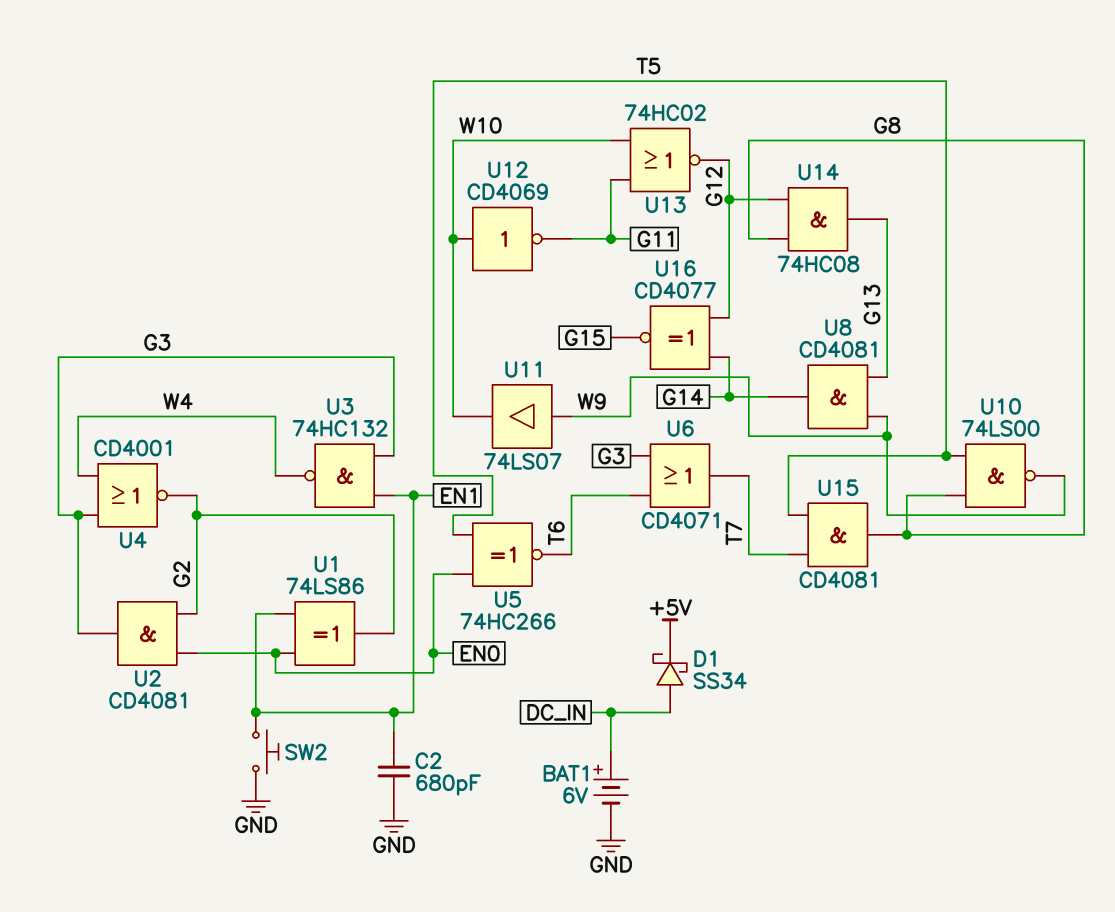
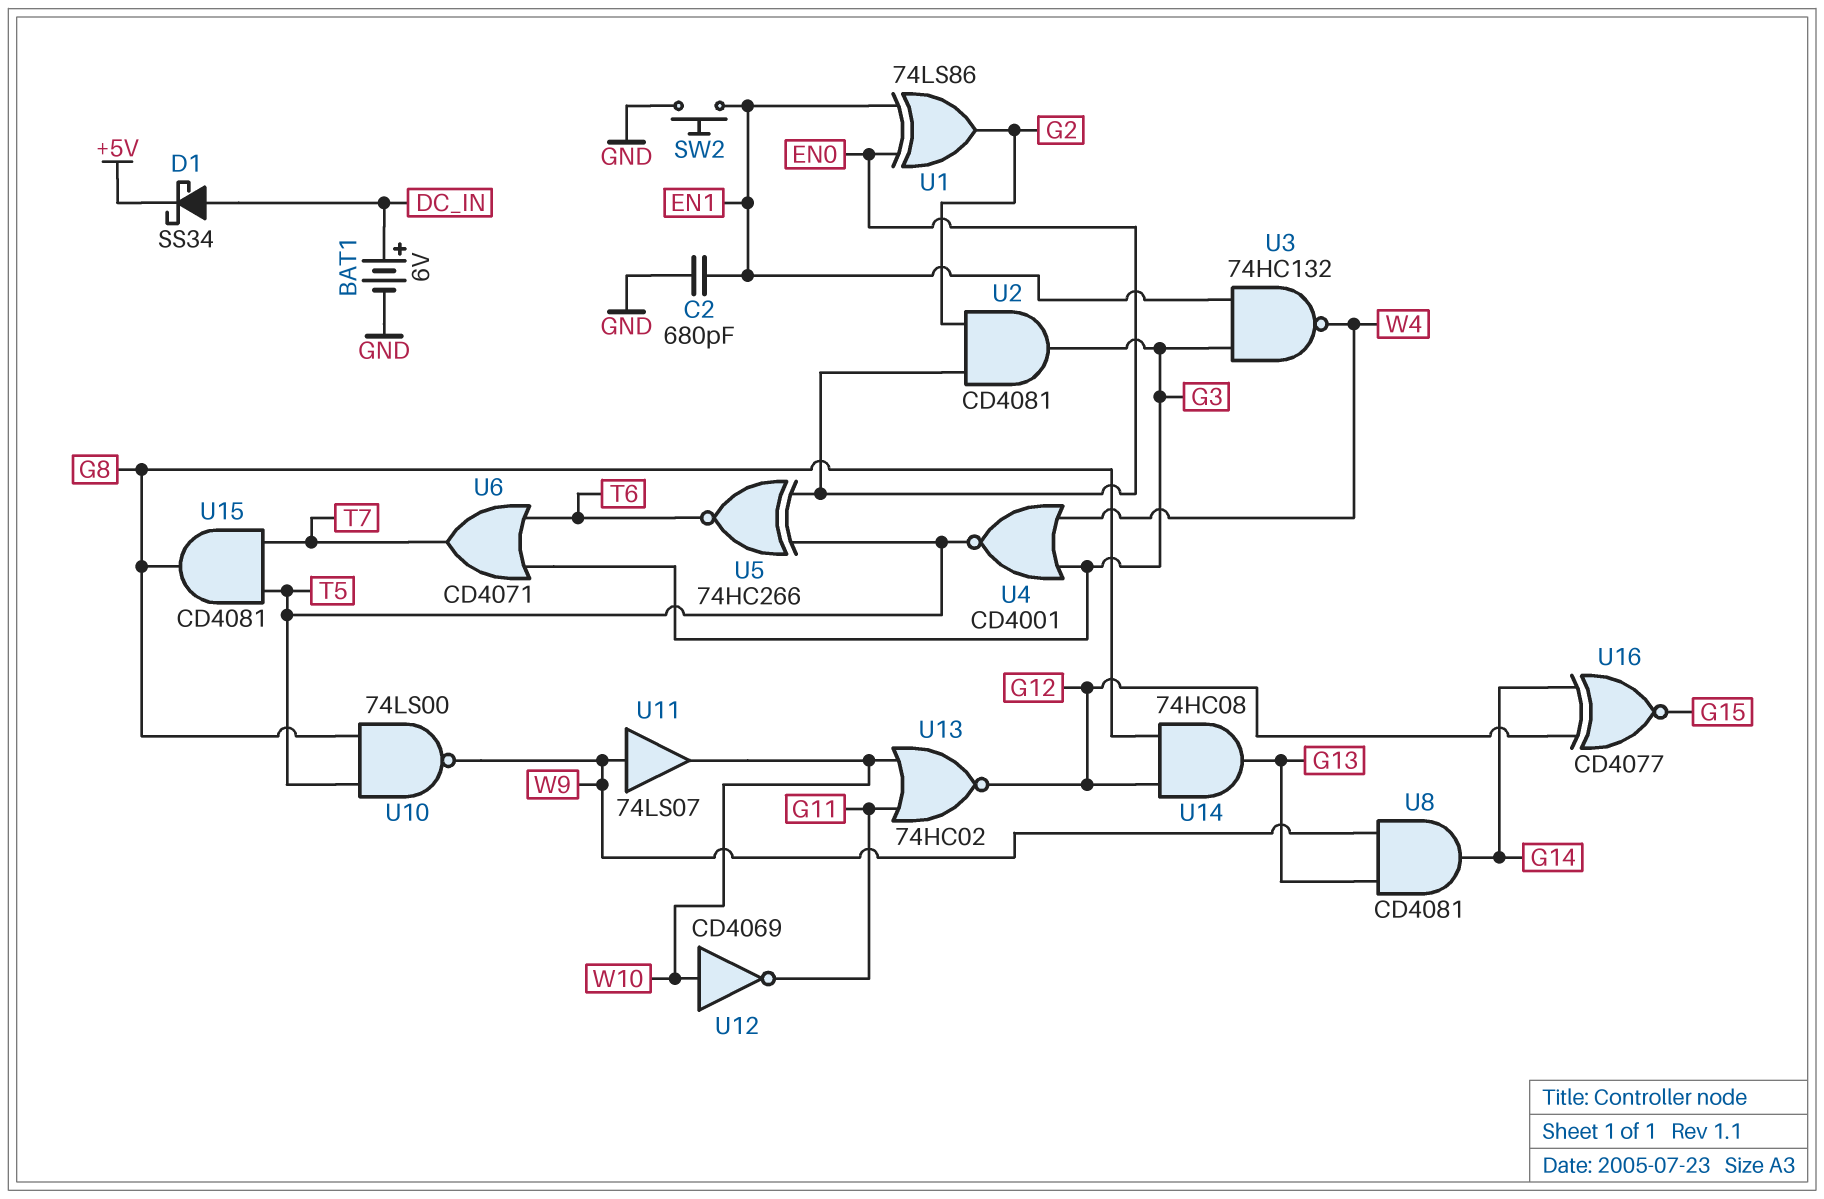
U4: NOR CD4001 (in G3, in W4, out G2) -> NOR CD4001 (in G3, in W4, out T5)

